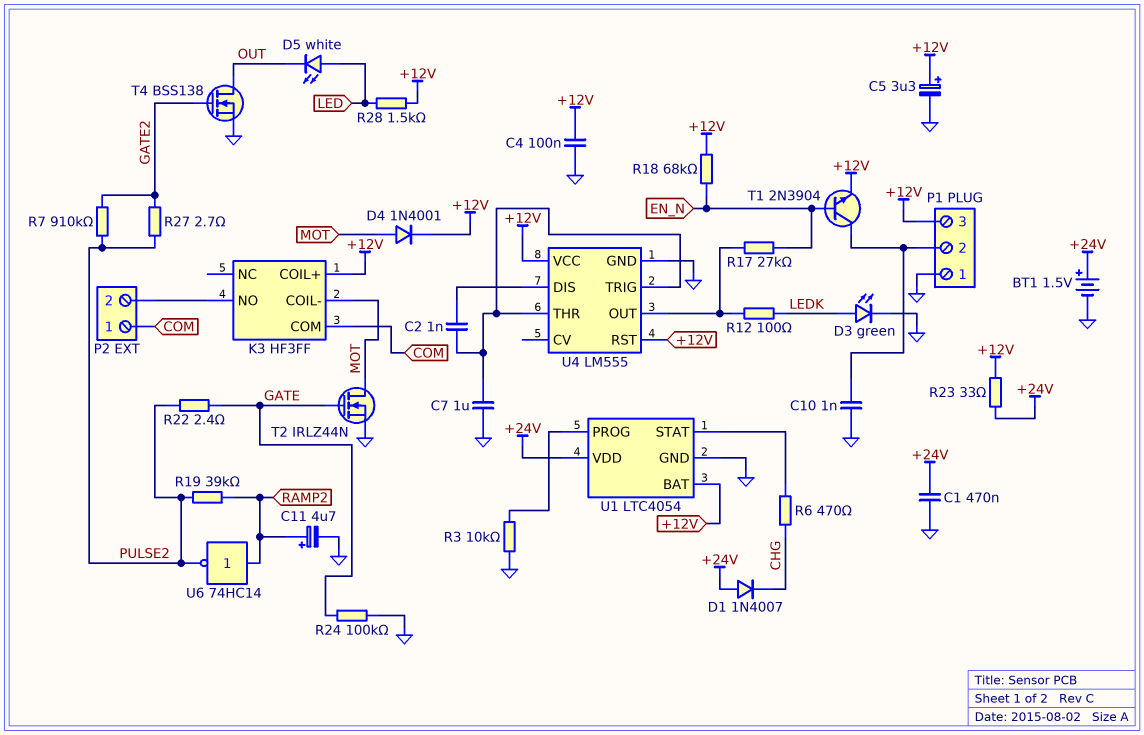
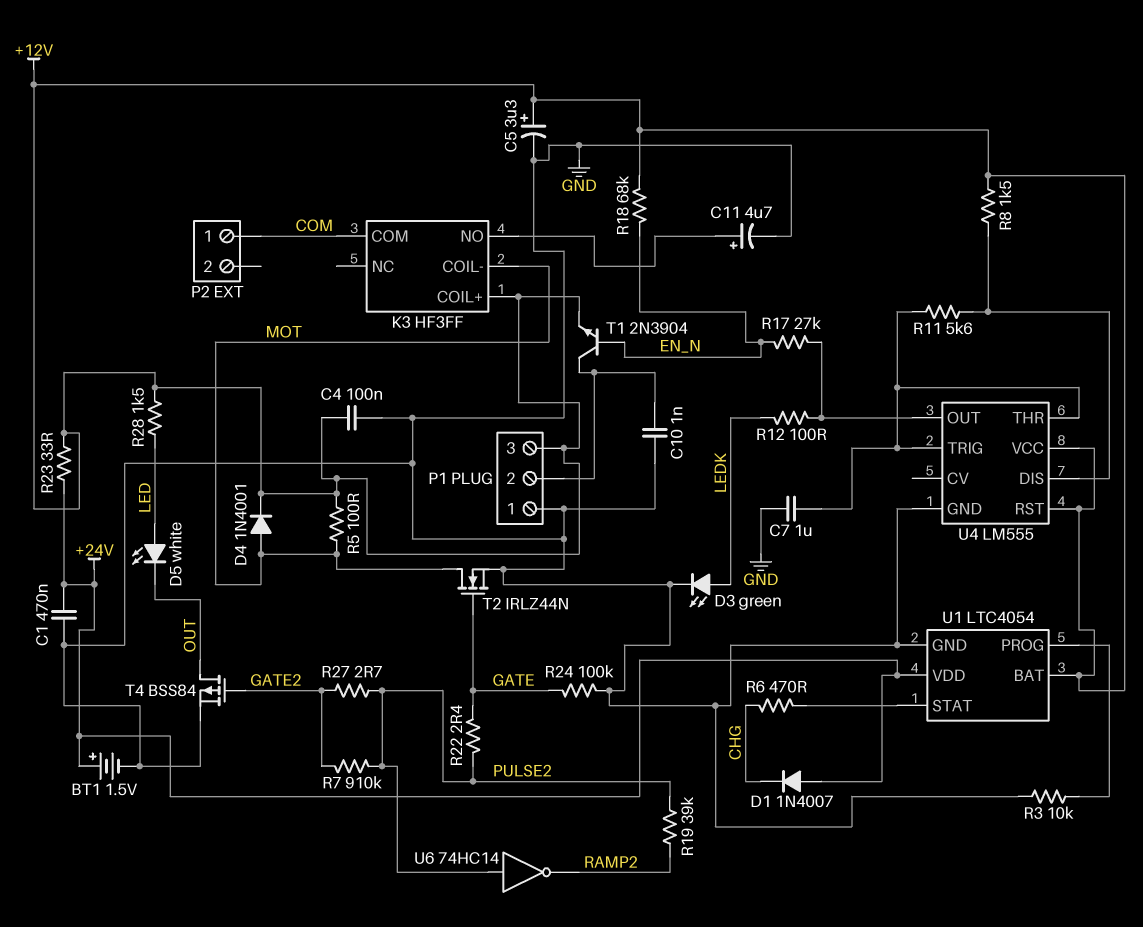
C2: 1nF (U4/DIS, U4/THR) -> none
C11: 4.7uF (plus RAMP2, minus GND) -> 4.7uF (plus K3/NO, minus GND)
P2 pin 2: K3/NO -> none
R5: none -> 100 (+12V, MOT)
R8: none -> 1.5k (+12V, U4/DIS)
R11: none -> 5.6k (U4/DIS, U4/THR)
T4: NMOS BSS138 (G GATE2, D OUT, S GND) -> PMOS BSS84 (G GATE2, D OUT, S GND)
U6: NOT 74HC14 (in RAMP2, out PULSE2) -> NOT 74HC14 (in PULSE2, out RAMP2)

